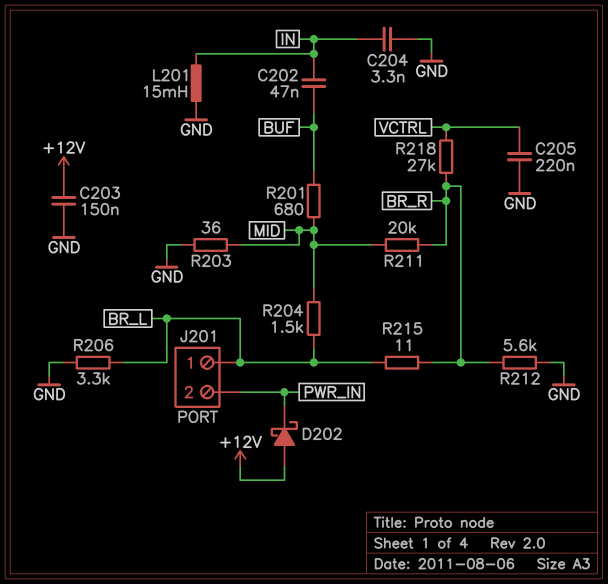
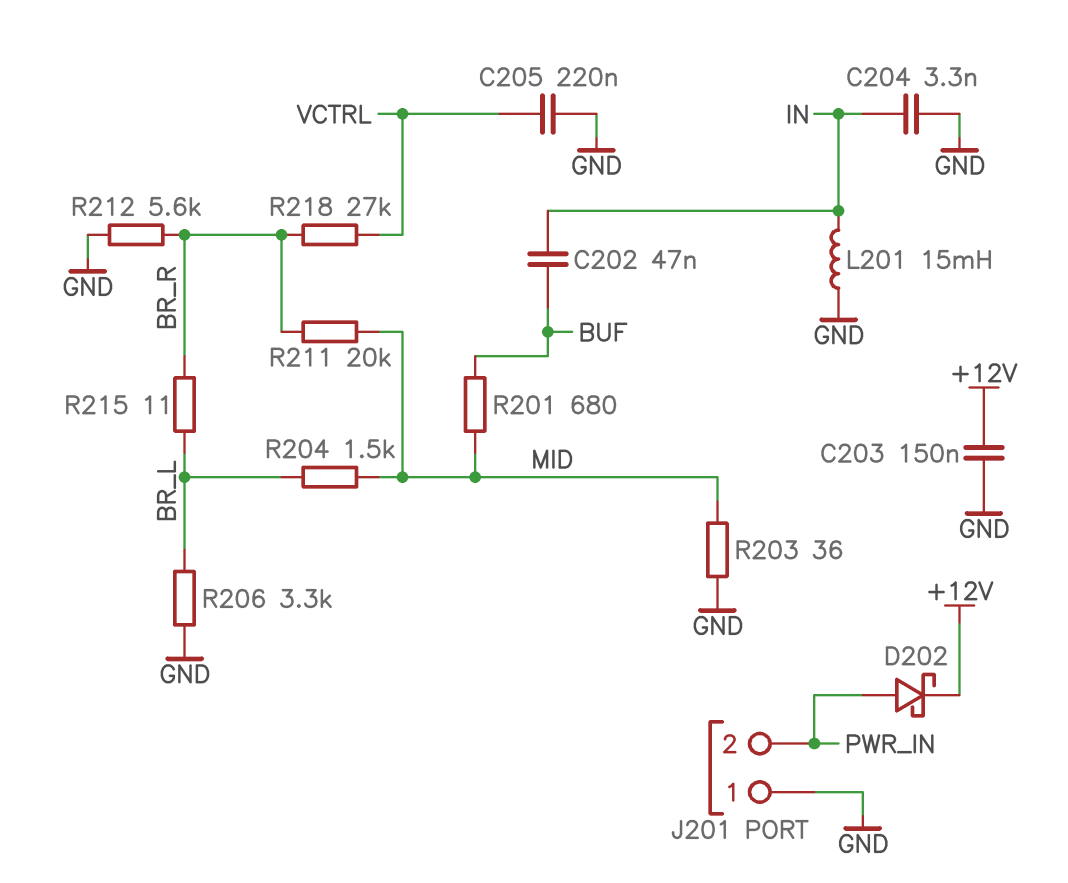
D202: schottky (A +12V, K PWR_IN) -> schottky (A PWR_IN, K +12V)
J201 pin 1: BR_L -> GND

